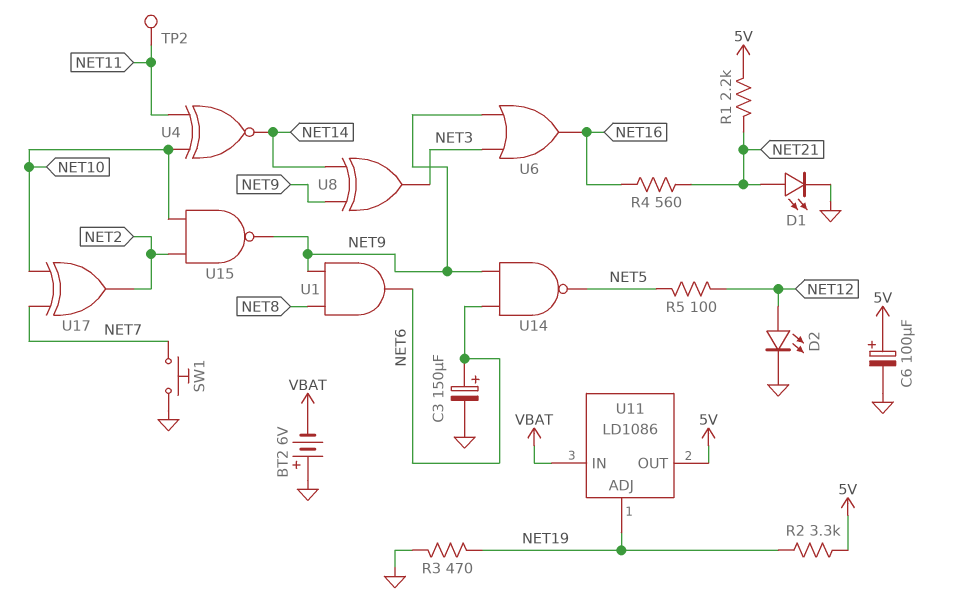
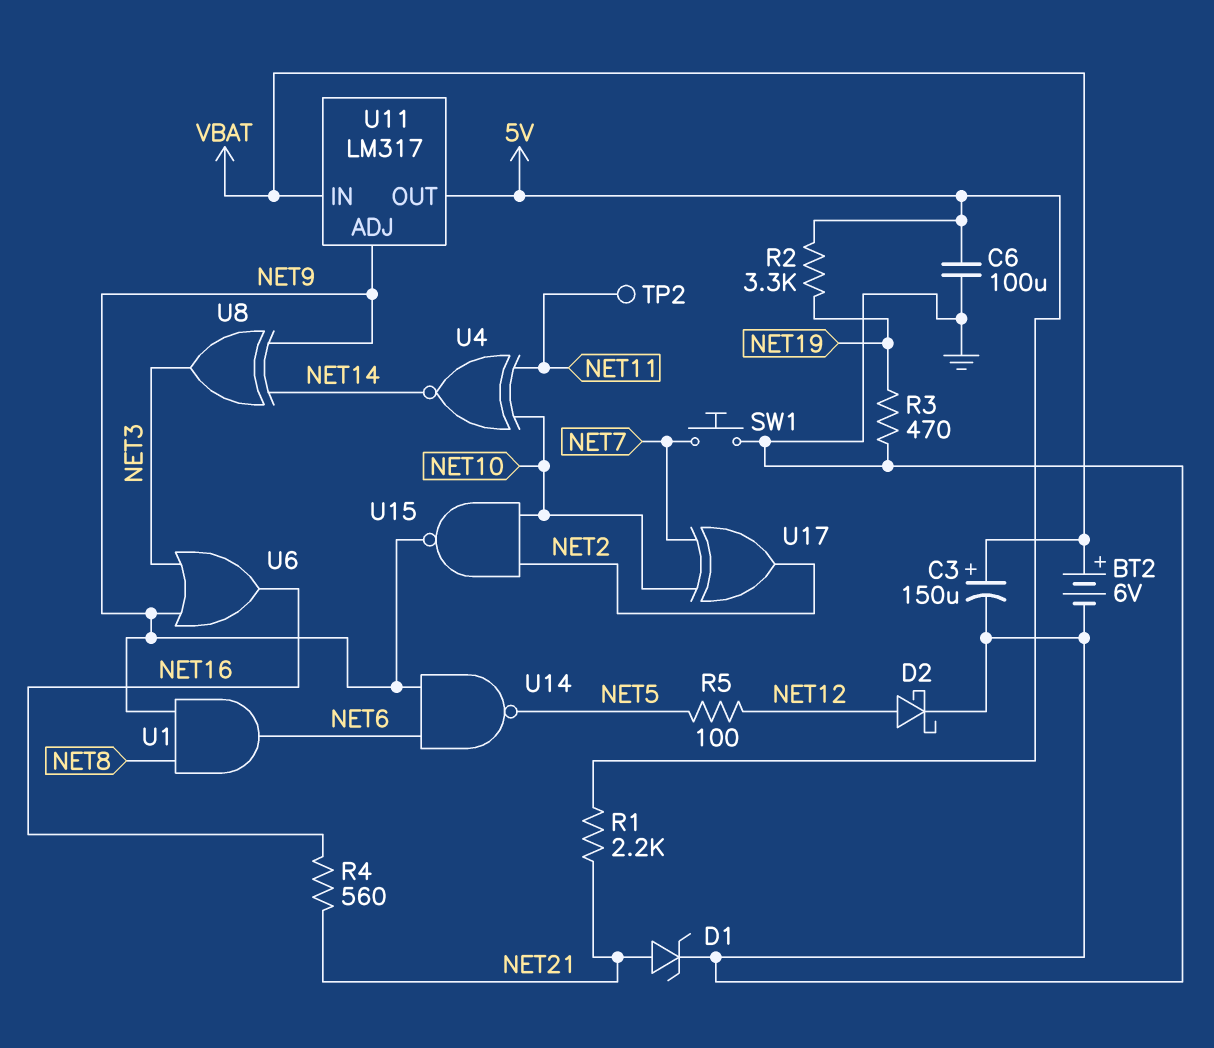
BT2: 6V (plus GND, minus VBAT) -> 6V (plus VBAT, minus GND)
C3: 150uF (plus NET6, minus GND) -> 150uF (plus VBAT, minus GND)
C6: 100uF (plus 5V, minus GND) -> 100uF (5V, GND)
D1: LED (A NET21, K GND) -> zener (A NET21, K GND)
D2: LED (A NET12, K GND) -> schottky (A NET12, K GND)
U11: LD1086 -> LM317
U11 pin ADJ: NET19 -> NET9

